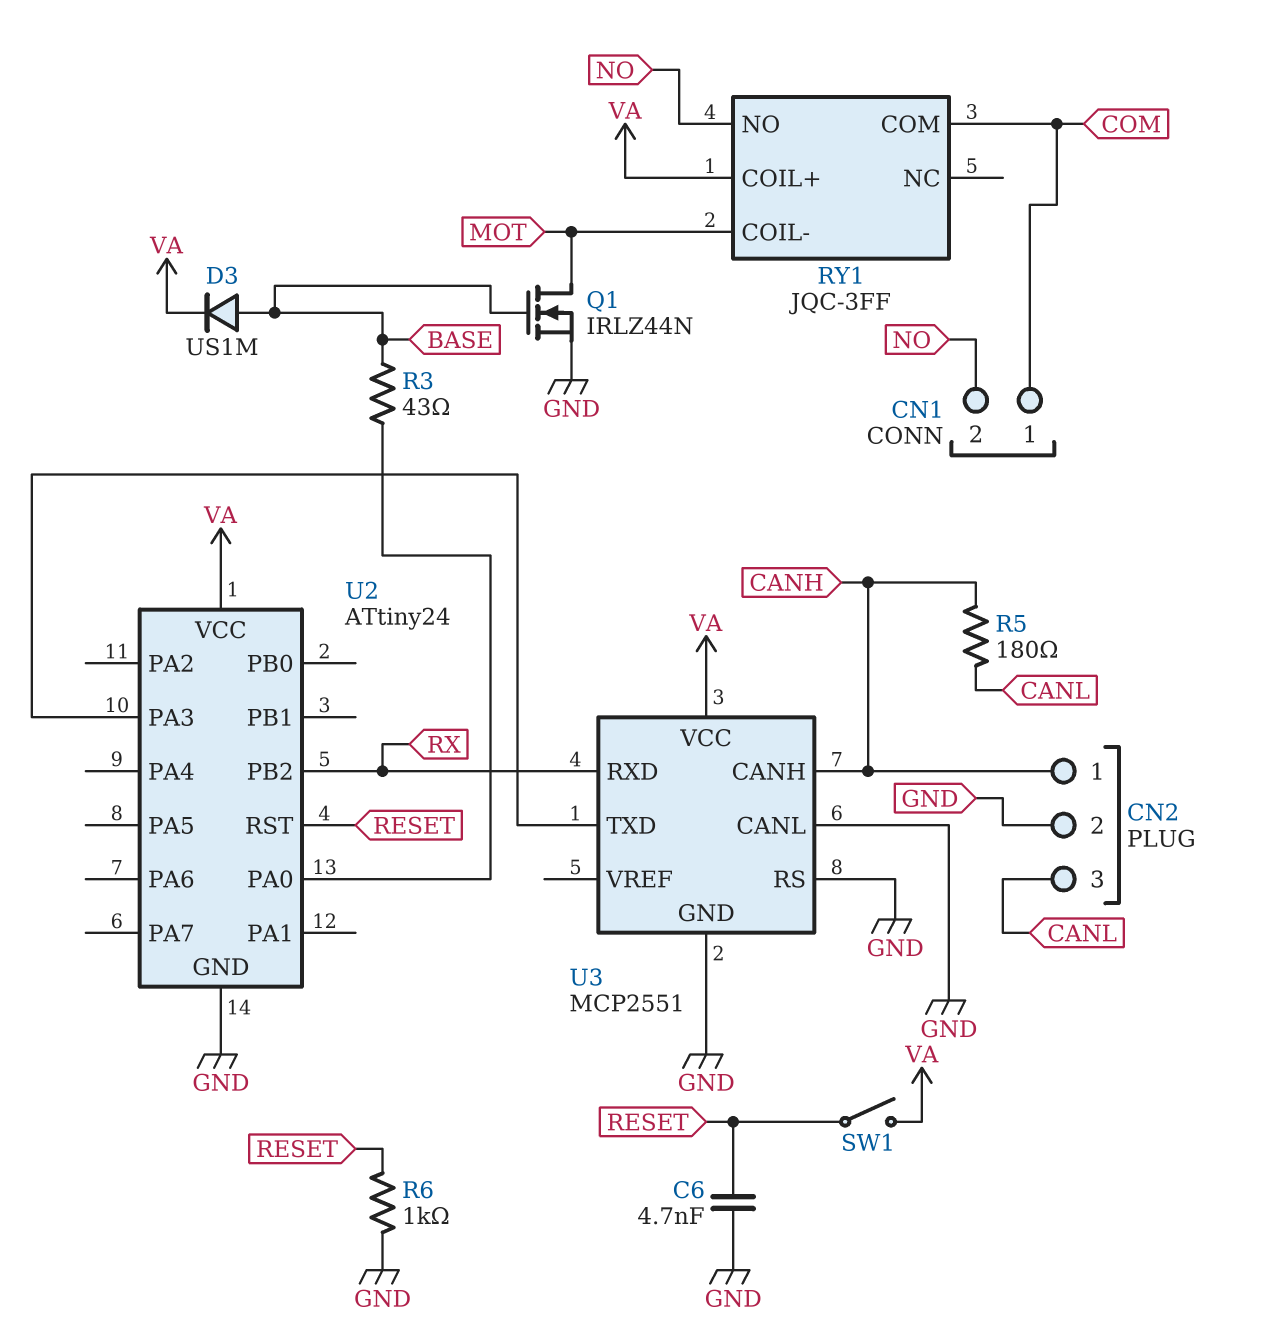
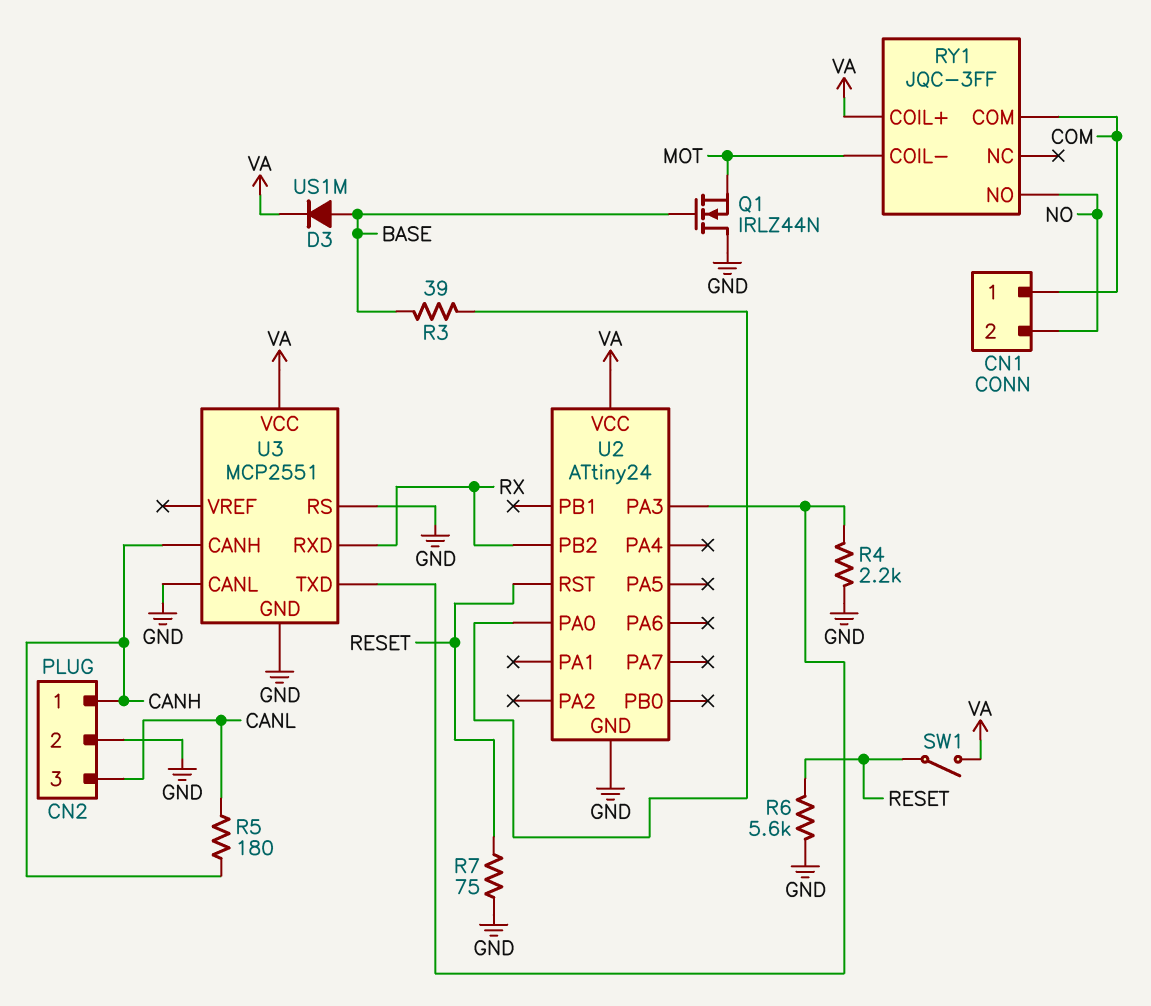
C6: 4.7nF (GND, RESET) -> none
Q1: NMOS IRLZ44N (G BASE, D MOT, S GND) -> NMOS IRLZ44N (G BASE, D GND, S MOT)
R3: 43 (BASE, U2/PA0) -> 39 (BASE, U2/PA0)
R4: none -> 2.2k (GND, U2/PA3)
R6: 1k (GND, RESET) -> 5.6k (GND, RESET)
R7: none -> 75 (GND, RESET)

